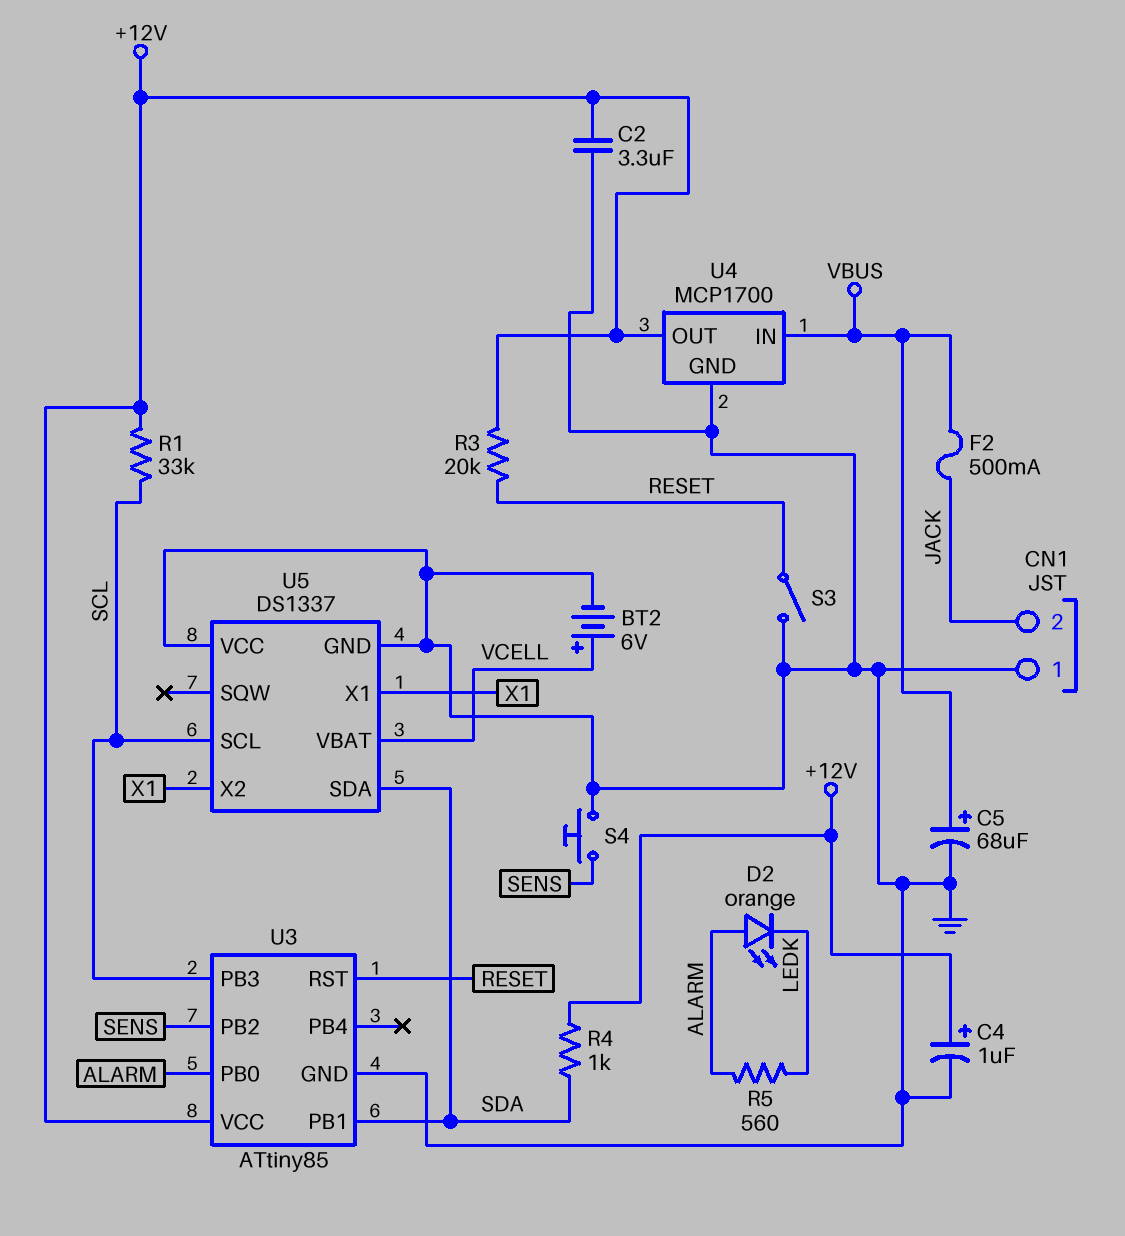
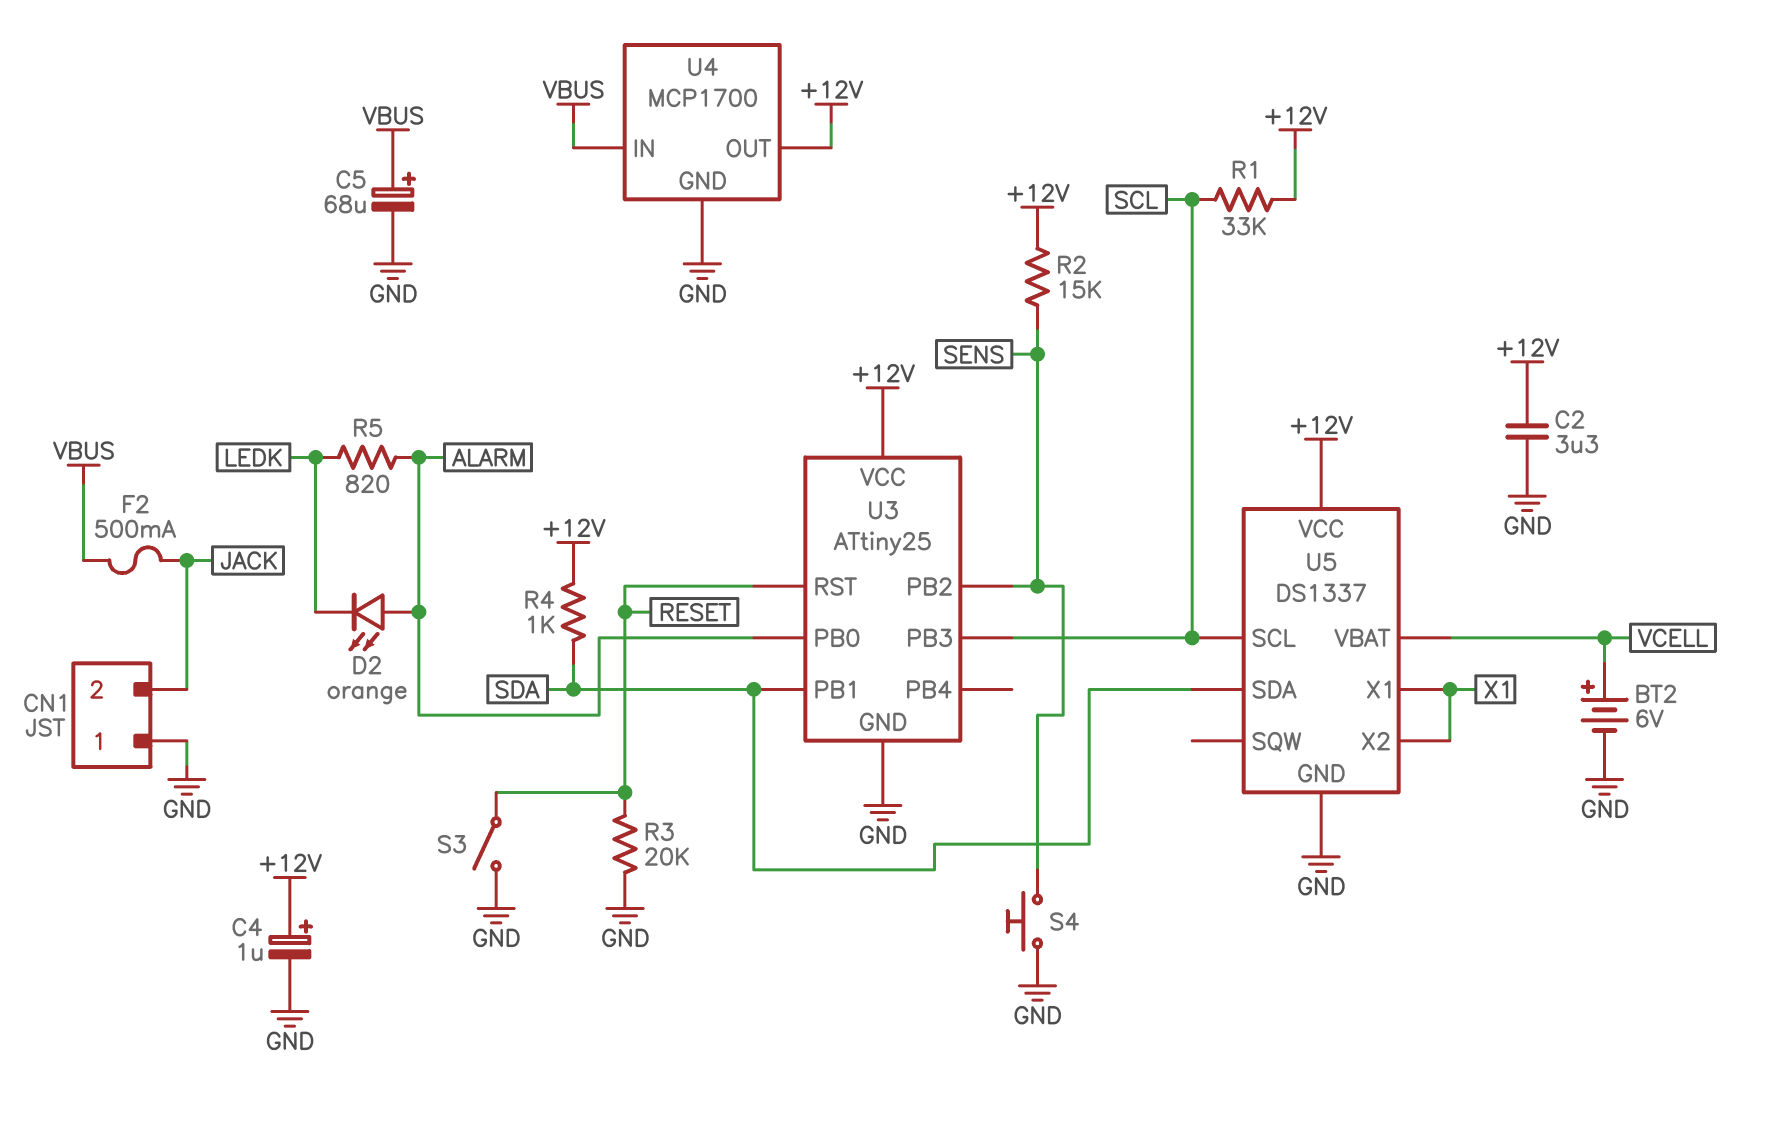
R2: none -> 15k (+12V, SENS)
R3: 20k (+12V, RESET) -> 20k (GND, RESET)
R5: 560 (ALARM, LEDK) -> 820 (ALARM, LEDK)
U3: ATtiny85 -> ATtiny25
U5 pin VCC: GND -> +12V

